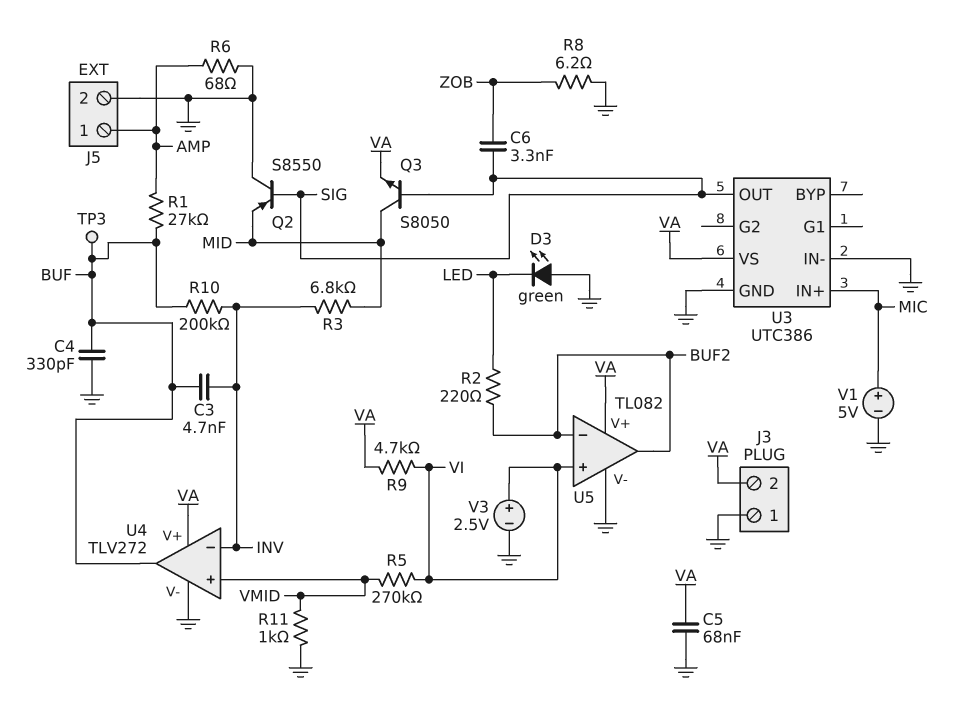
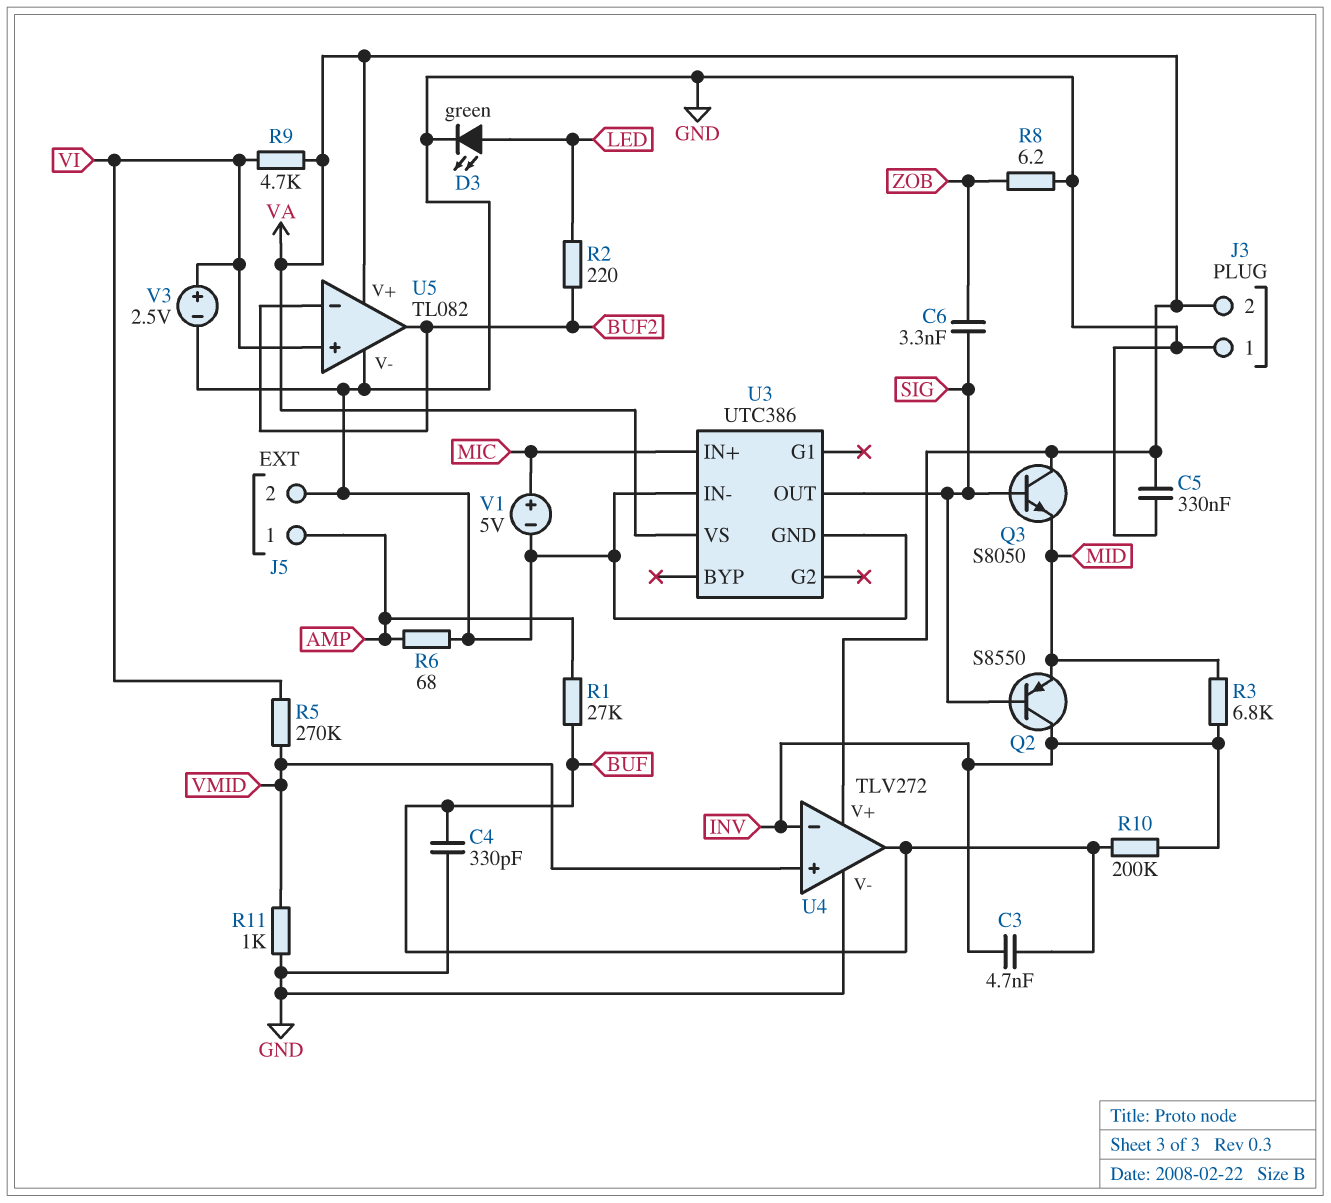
C5: 68nF (GND, VA) -> 330nF (GND, VA)
D3: LED green (A GND, K LED) -> LED green (A LED, K GND)
Q2: PNP S8550 (B SIG, C GND, E MID) -> PNP S8550 (B SIG, C INV, E MID)
Q3: NPN S8050 (B SIG, C MID, E VA) -> NPN S8050 (B SIG, C VA, E MID)
TP3: test point (BUF) -> none

